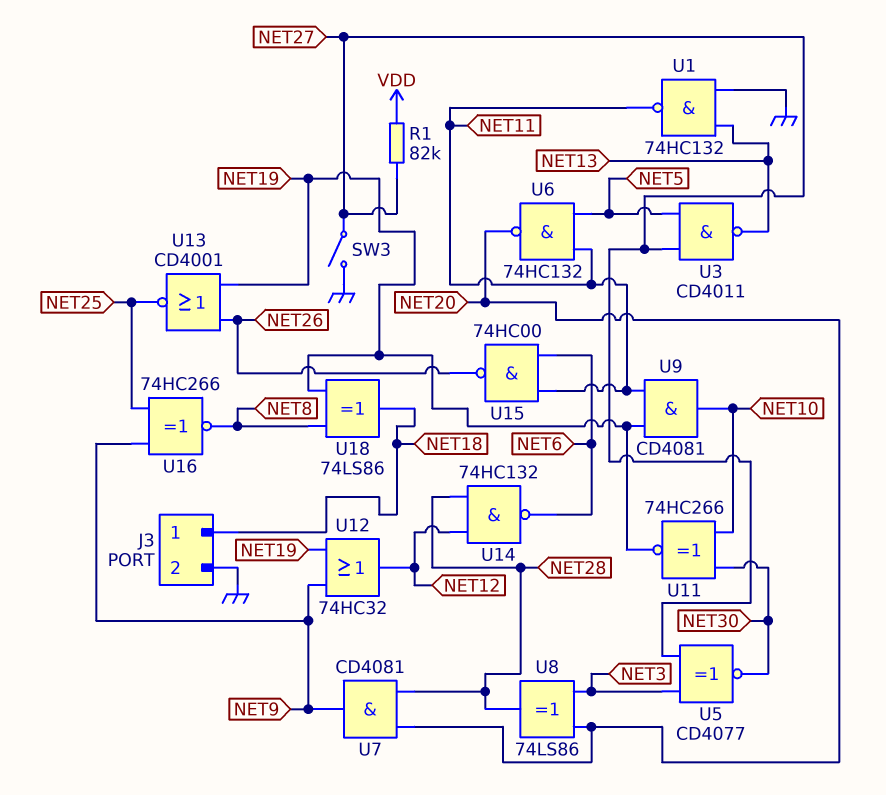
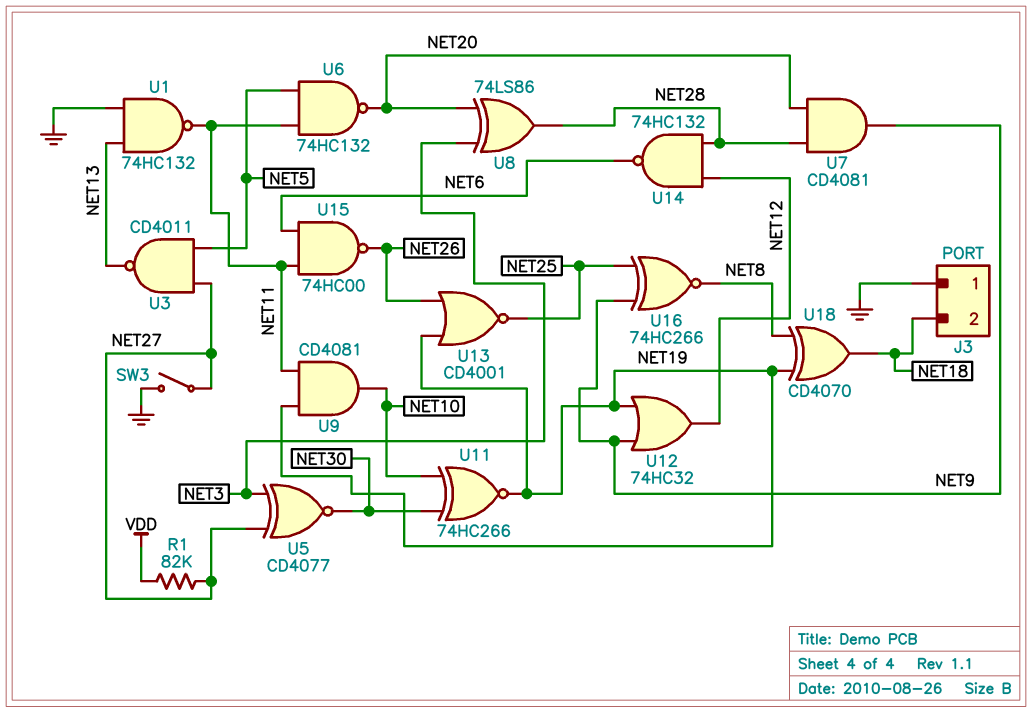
J3 pin 1: NET18 -> GND
J3 pin 2: GND -> NET18
U18: XOR 74LS86 (in NET8, in NET19, out NET18) -> XOR CD4070 (in NET8, in NET19, out NET18)

